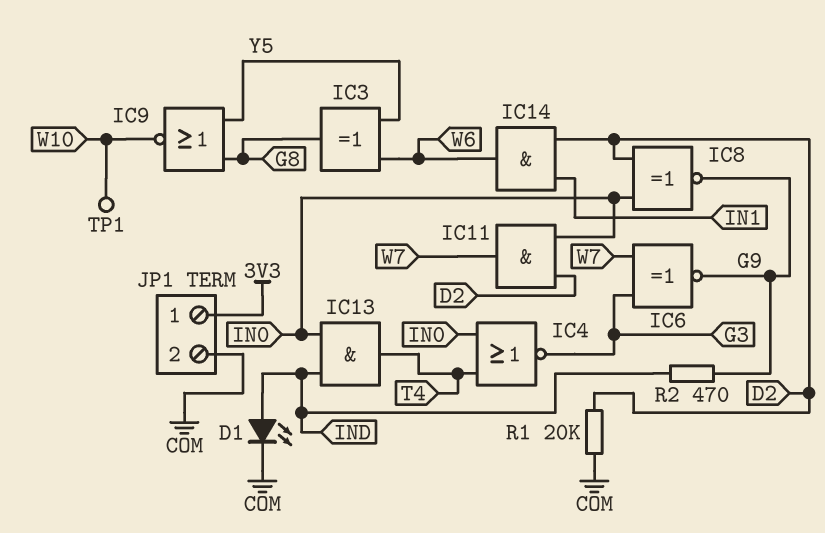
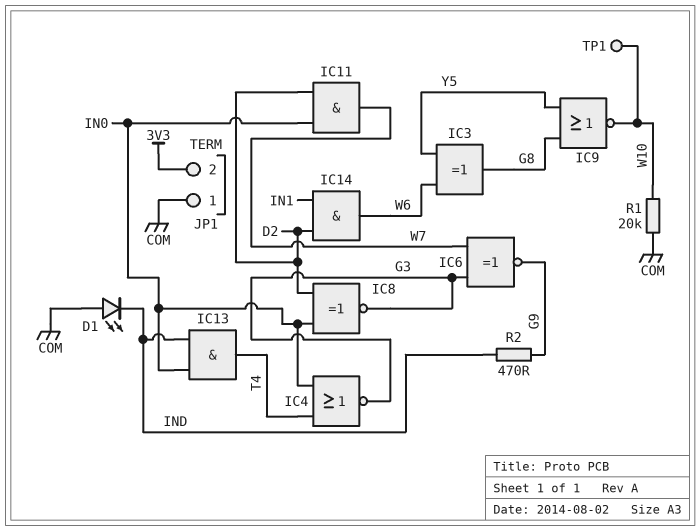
D1: LED (A IND, K COM) -> LED (A COM, K IND)
IC8: XNOR (in D2, in IN0, out G9) -> XNOR (in D2, in IN0, out G3)
JP1 pin 1: 3V3 -> COM
JP1 pin 2: COM -> 3V3
R1: 20k (COM, D2) -> 20k (COM, W10)

